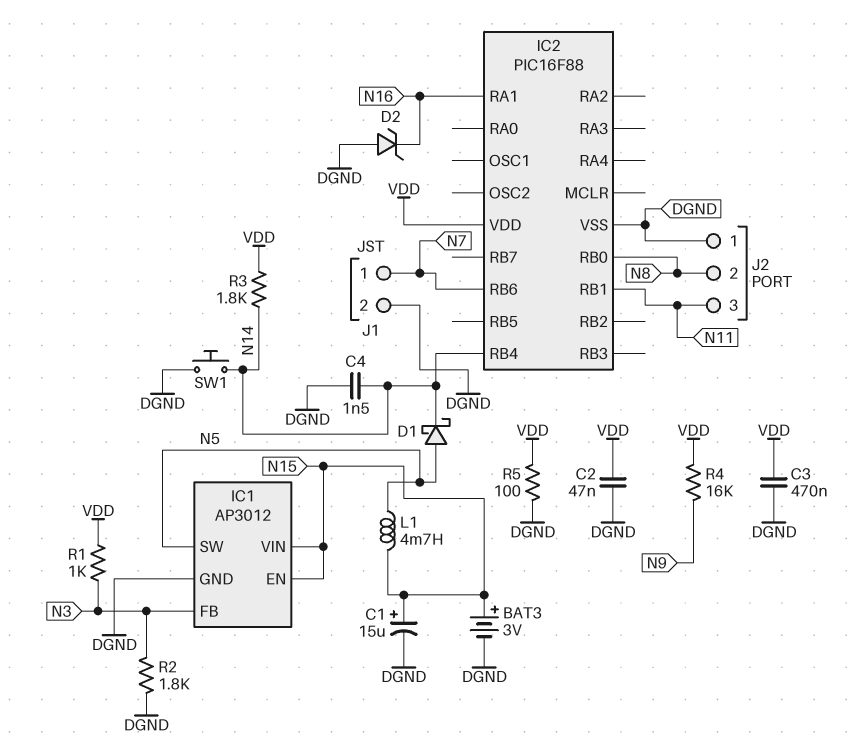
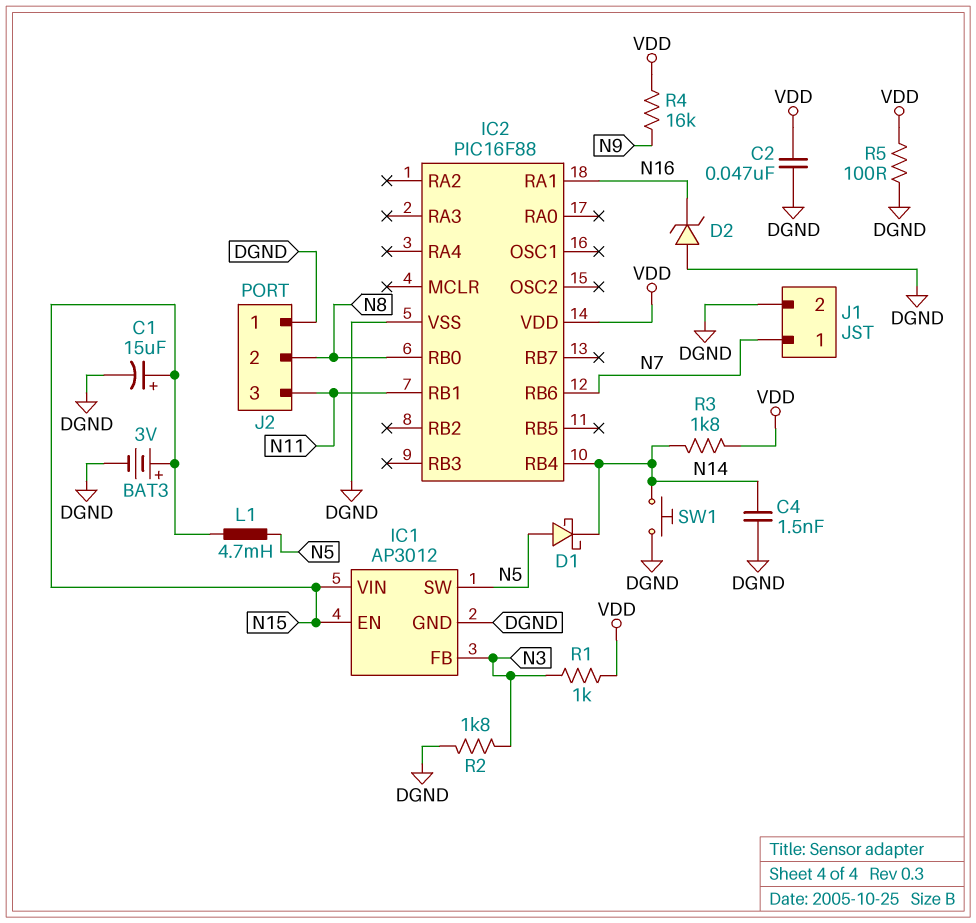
C3: 470nF (DGND, VDD) -> none

